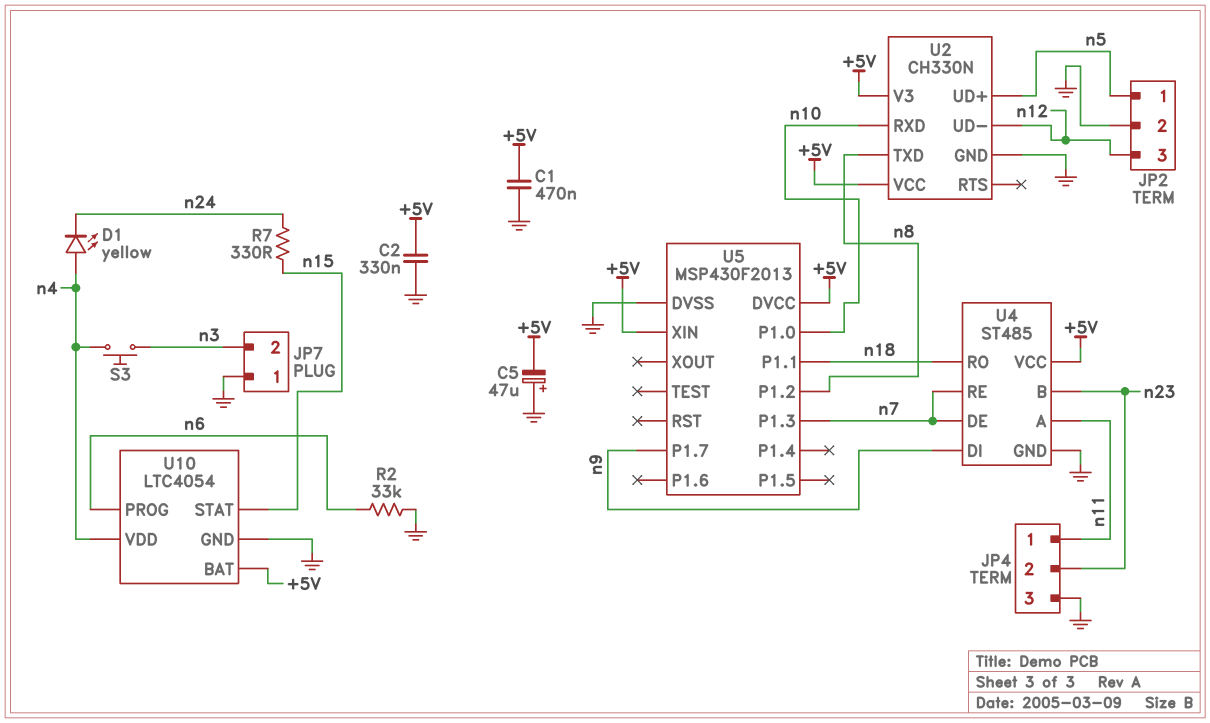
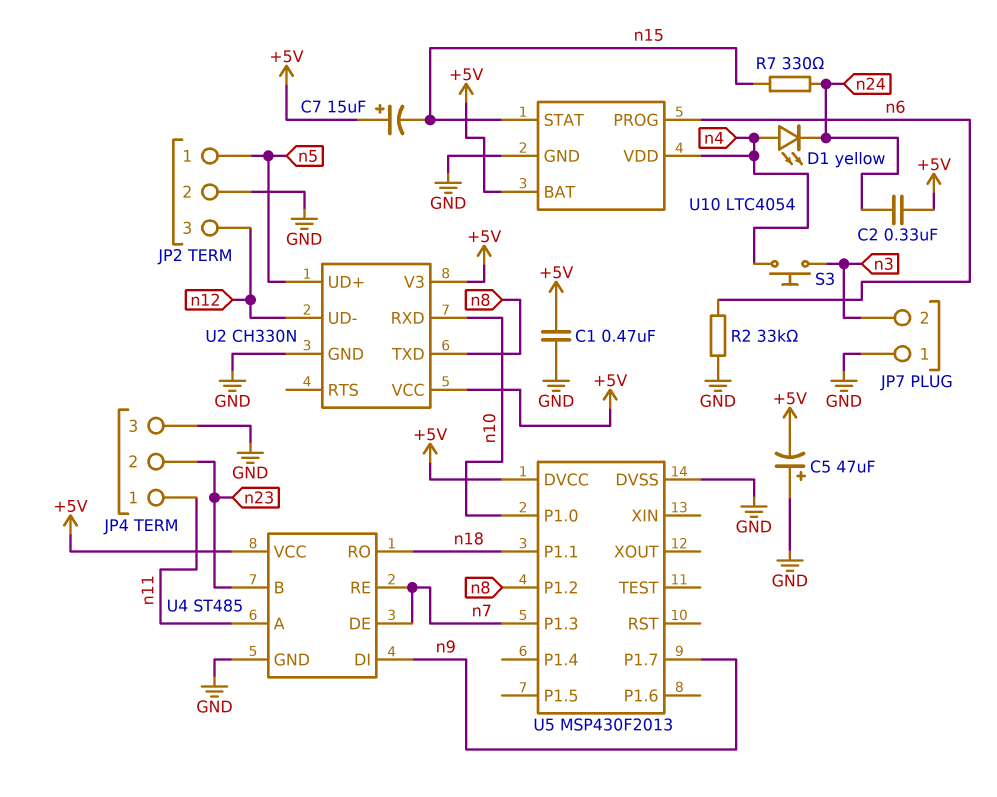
C2: 330nF (+5V, GND) -> 330nF (+5V, n24)
C7: none -> 15uF (plus +5V, minus n15)
U5 pin XIN: +5V -> none

